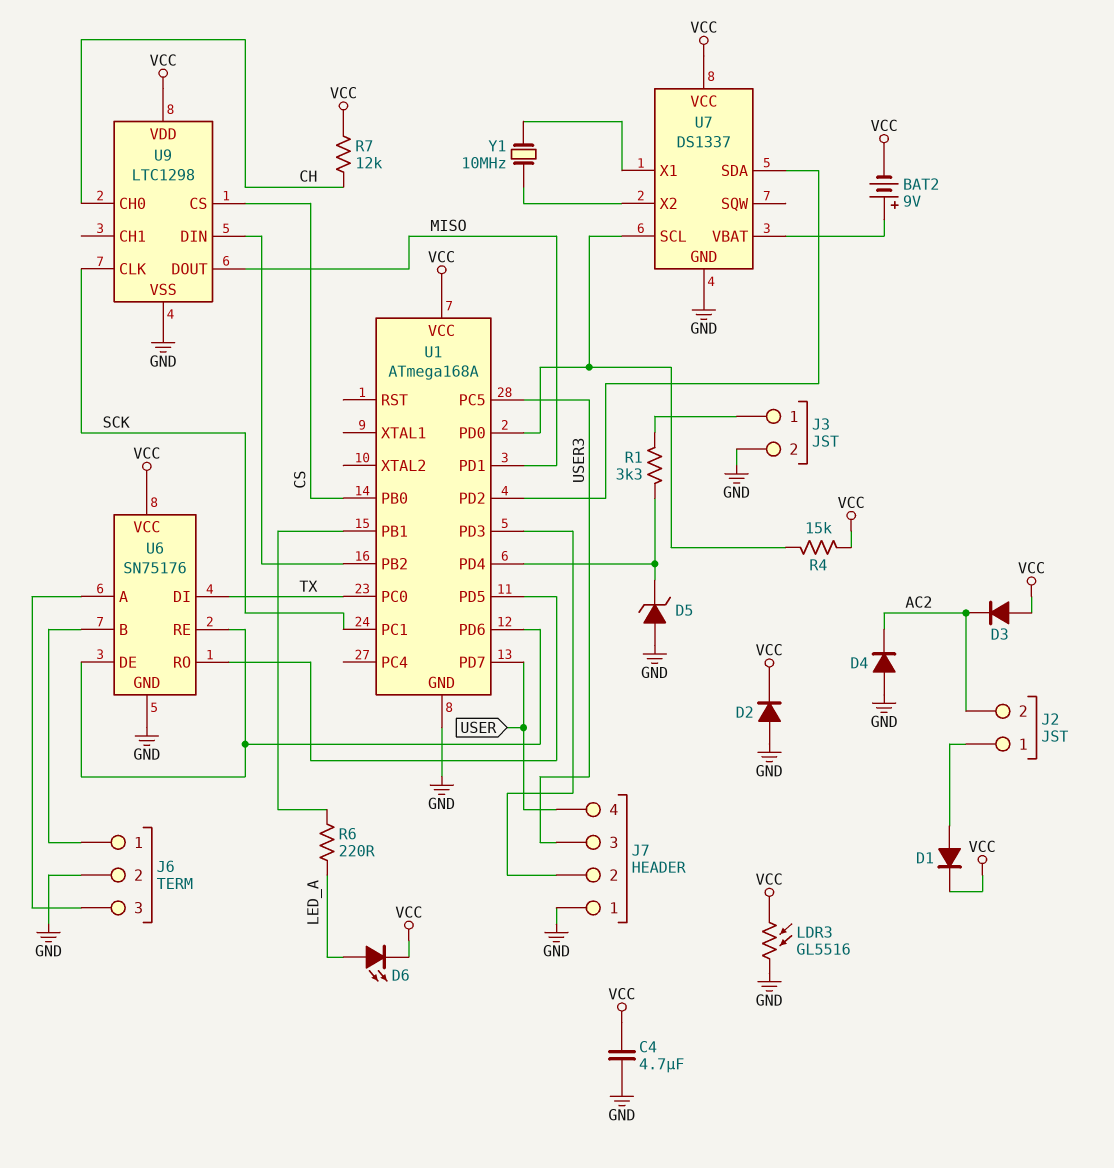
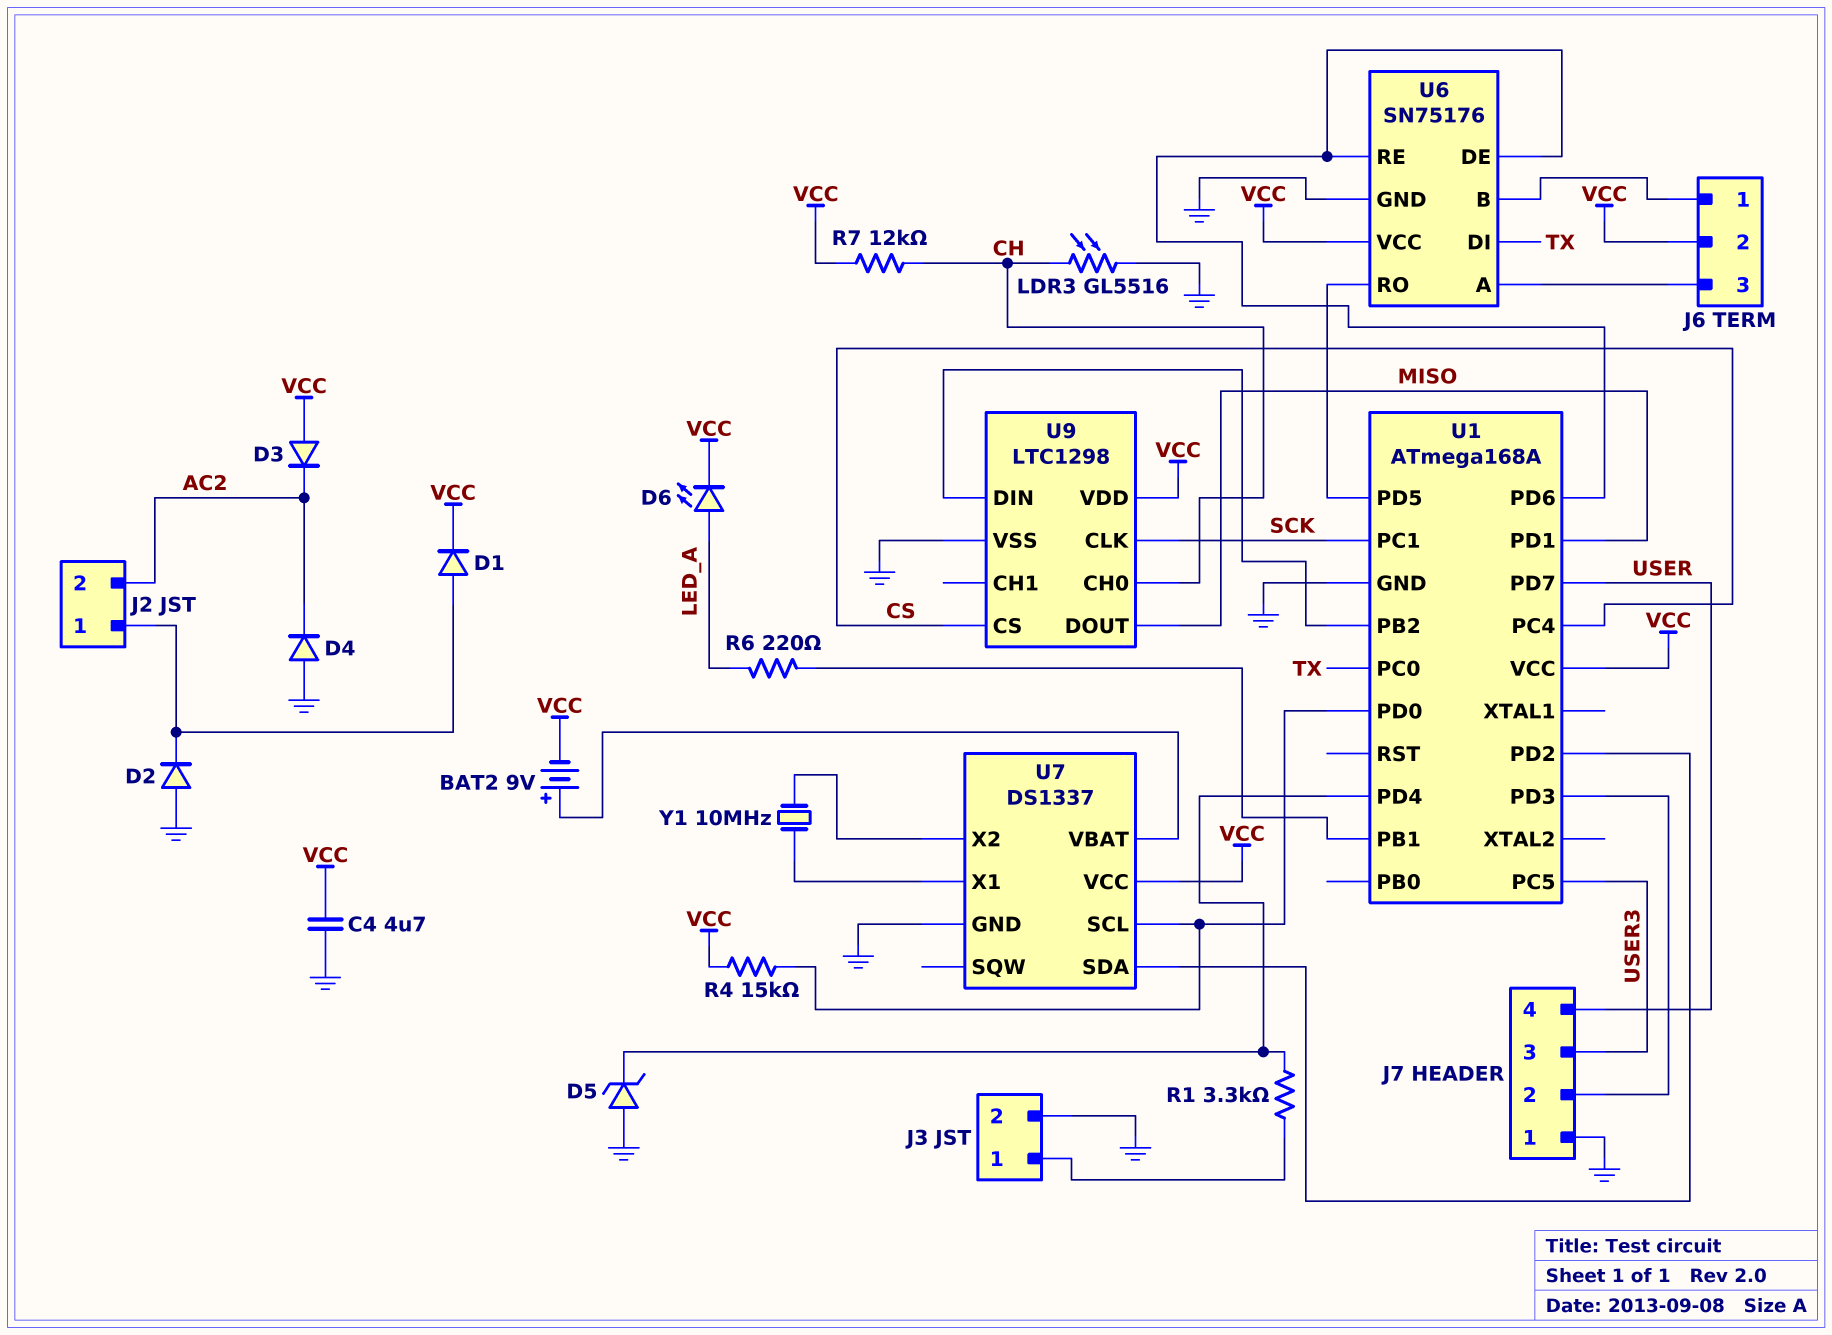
D2: diode (A GND, K VCC) -> diode (A GND, K J2/1)
J6 pin 2: GND -> VCC
LDR3: GL5516 (GND, VCC) -> GL5516 (CH, GND)
U1 pin PB0: CS -> none
U1 pin PC4: none -> CS

